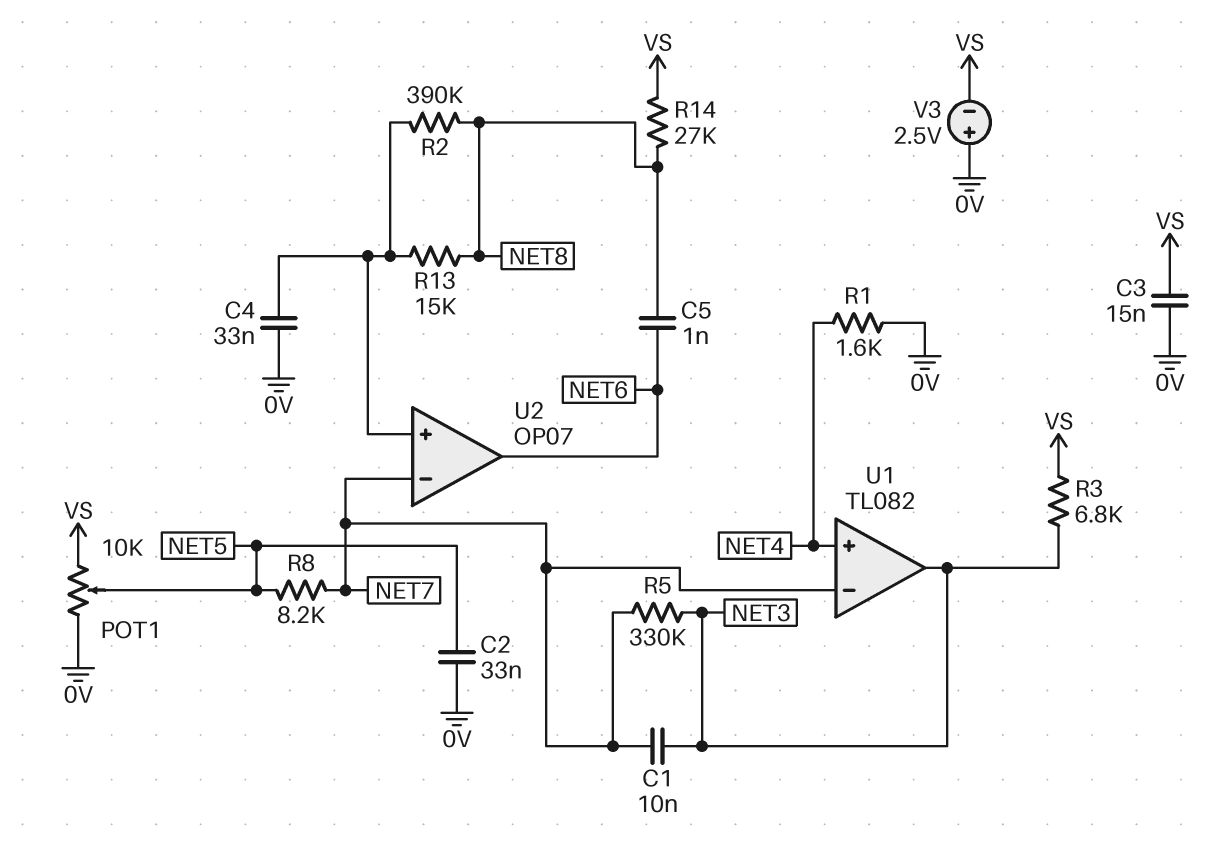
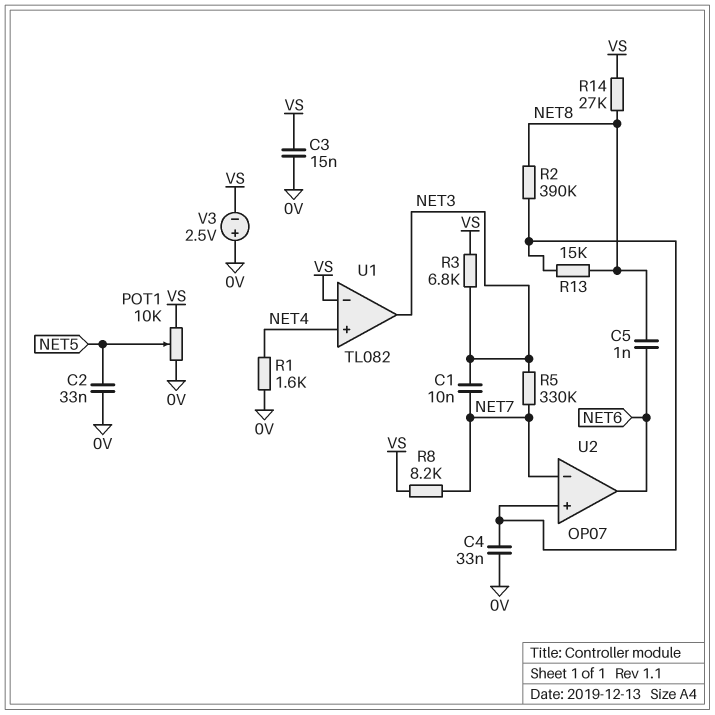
R8: 8.2k (NET5, NET7) -> 8.2k (NET7, VS)
U1 pin in-: NET7 -> VS

